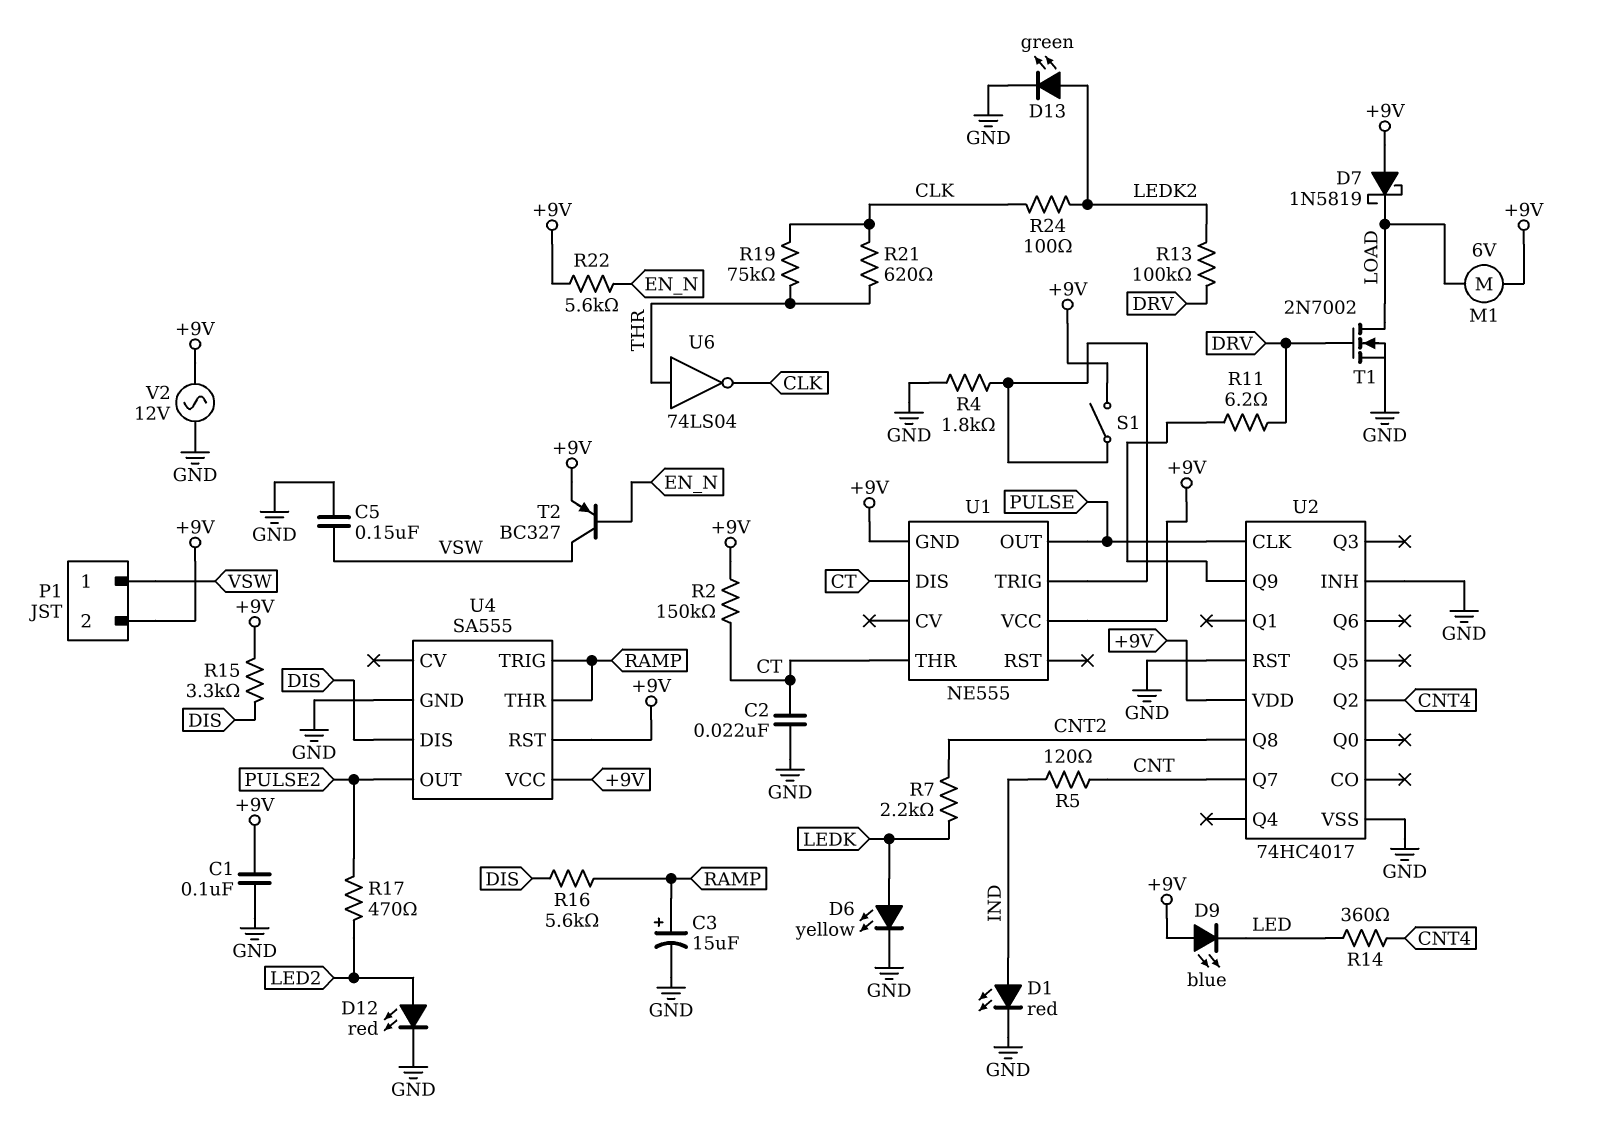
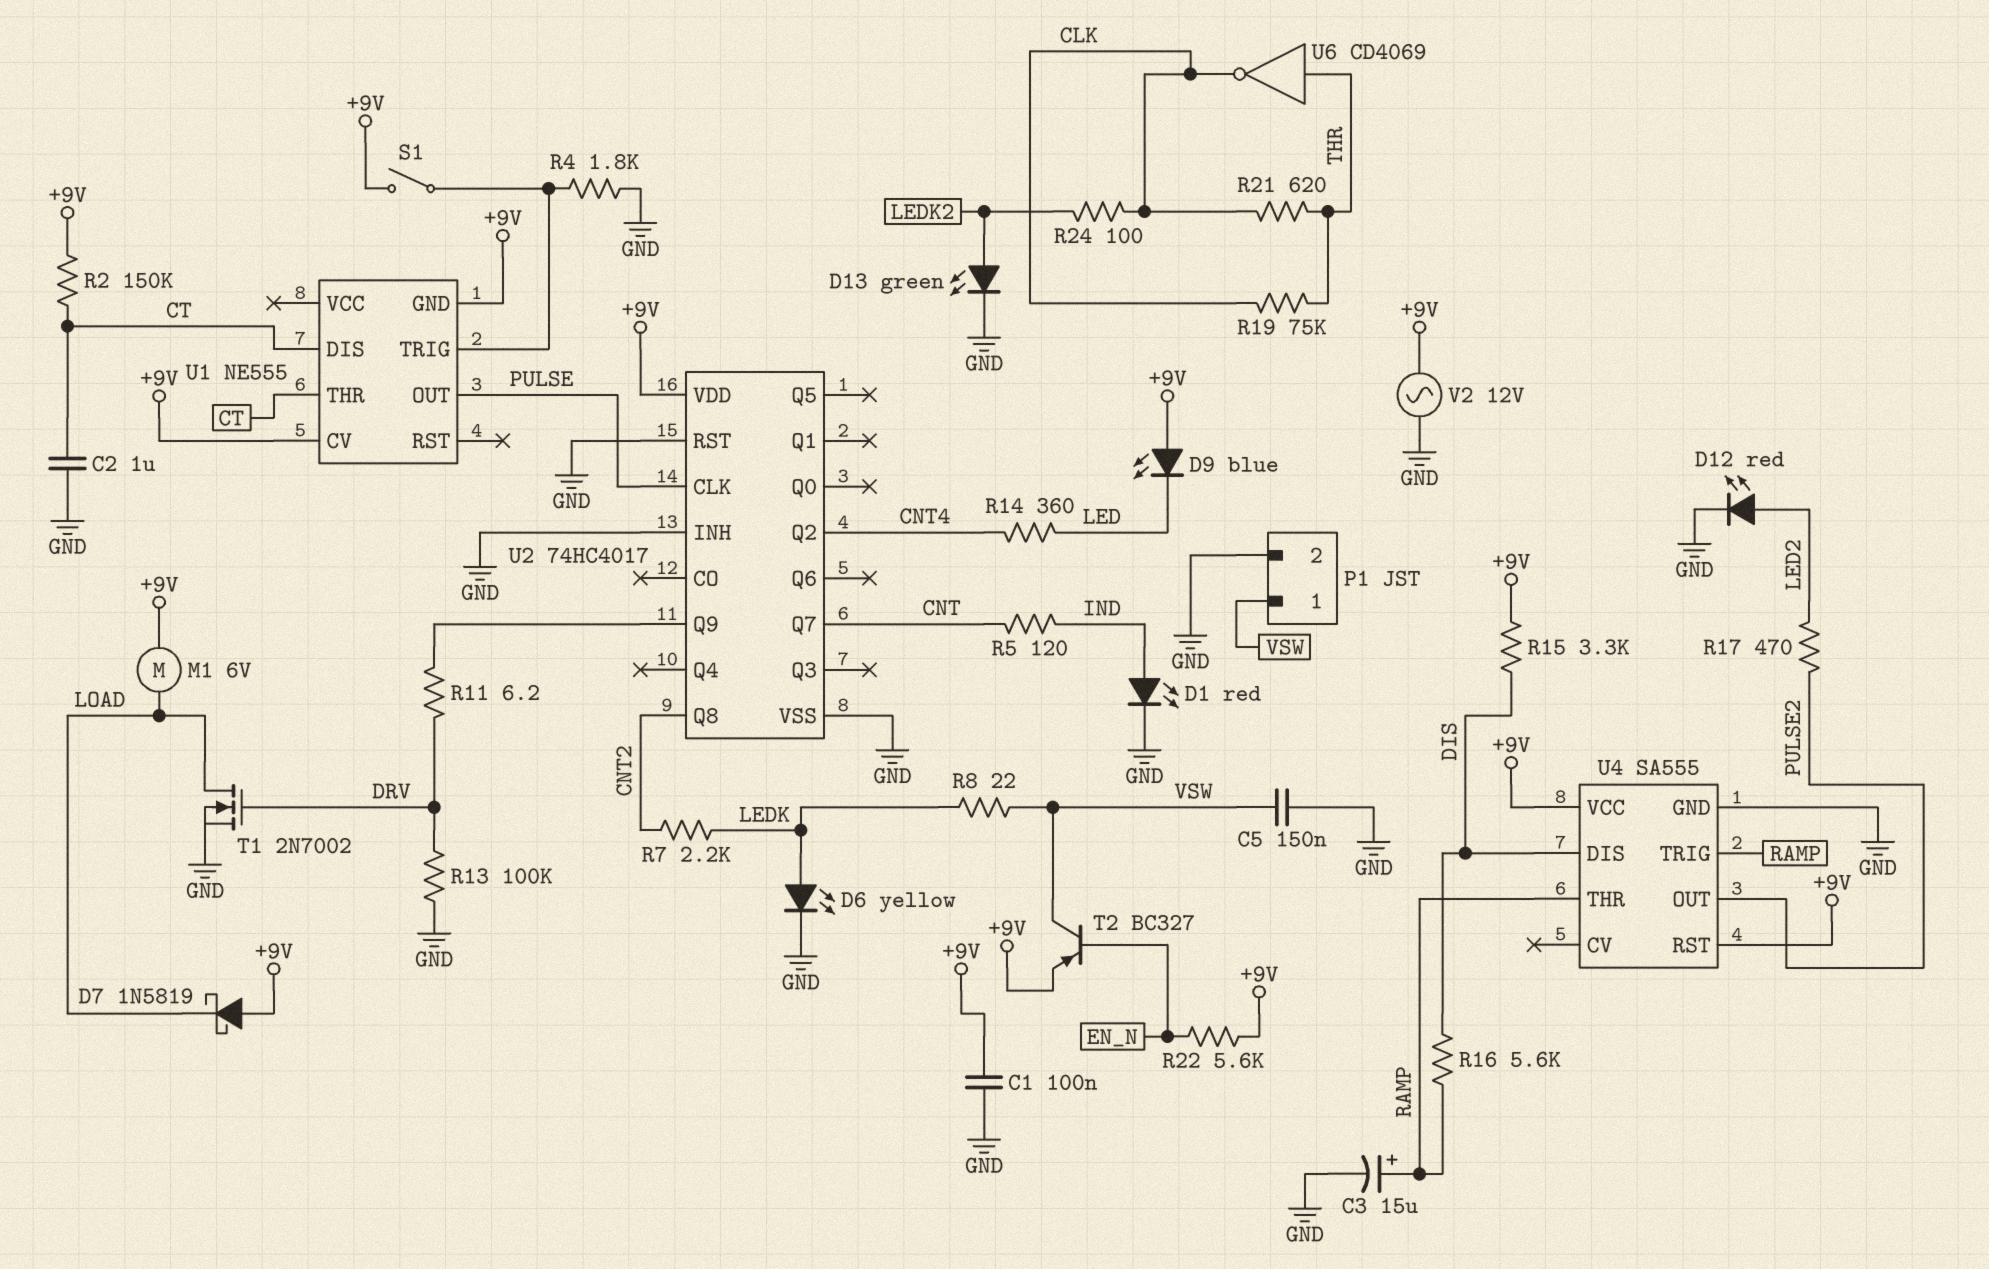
C2: 22nF (CT, GND) -> 1uF (CT, GND)
P1 pin 2: +9V -> GND
R8: none -> 22 (LEDK, VSW)
R13: 100k (DRV, LEDK2) -> 100k (DRV, GND)
U1 pin CV: none -> +9V
U1 pin VCC: +9V -> none
U6: NOT 74LS04 (in THR, out CLK) -> NOT CD4069 (in THR, out CLK)

